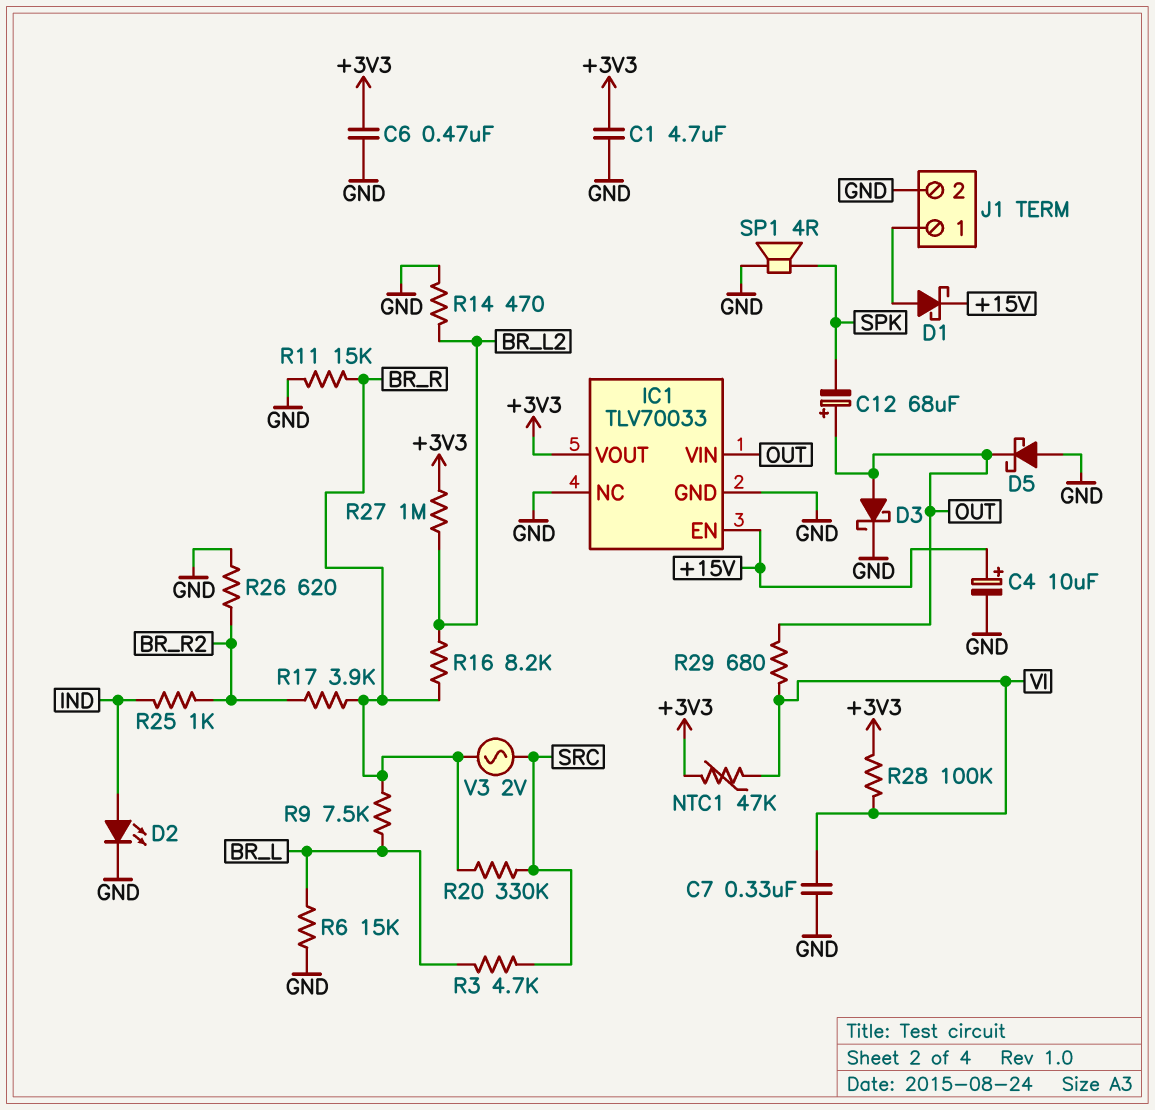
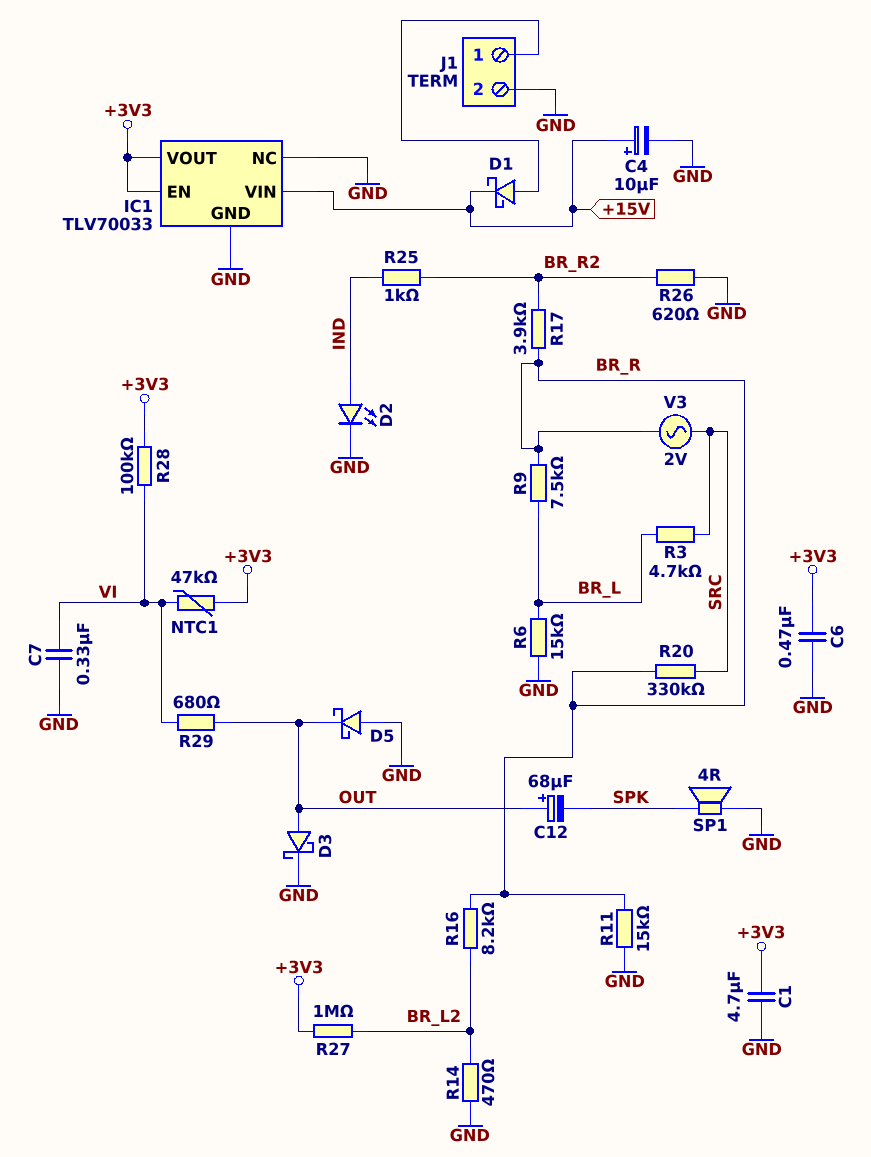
IC1 pin EN: +15V -> +3V3
IC1 pin VIN: OUT -> +15V

